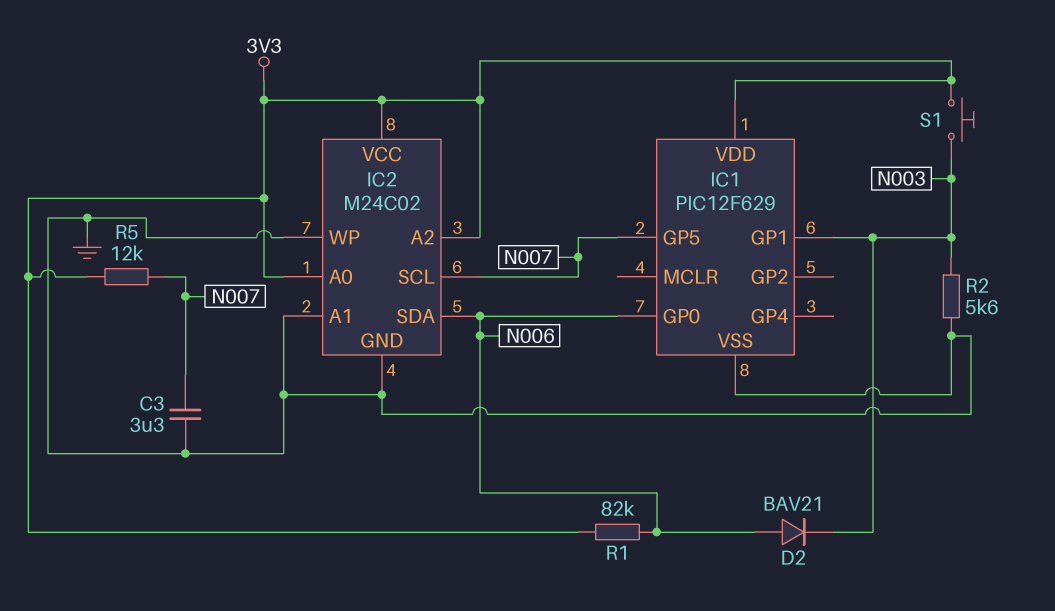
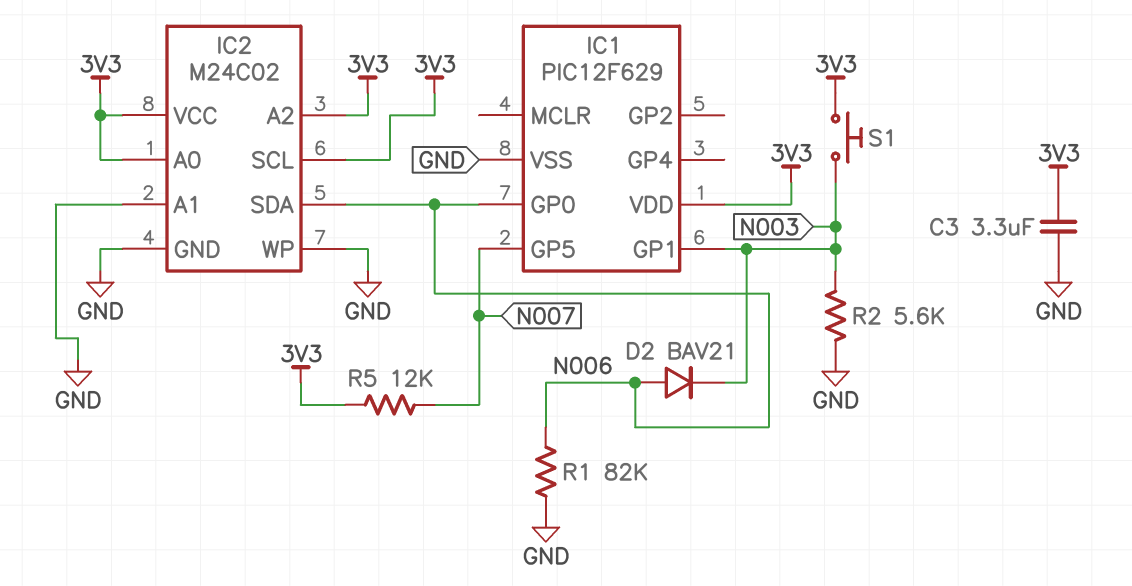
C3: 3.3uF (GND, N007) -> 3.3uF (3V3, GND)
IC2 pin SCL: N007 -> 3V3
R1: 82k (3V3, N006) -> 82k (GND, N006)

